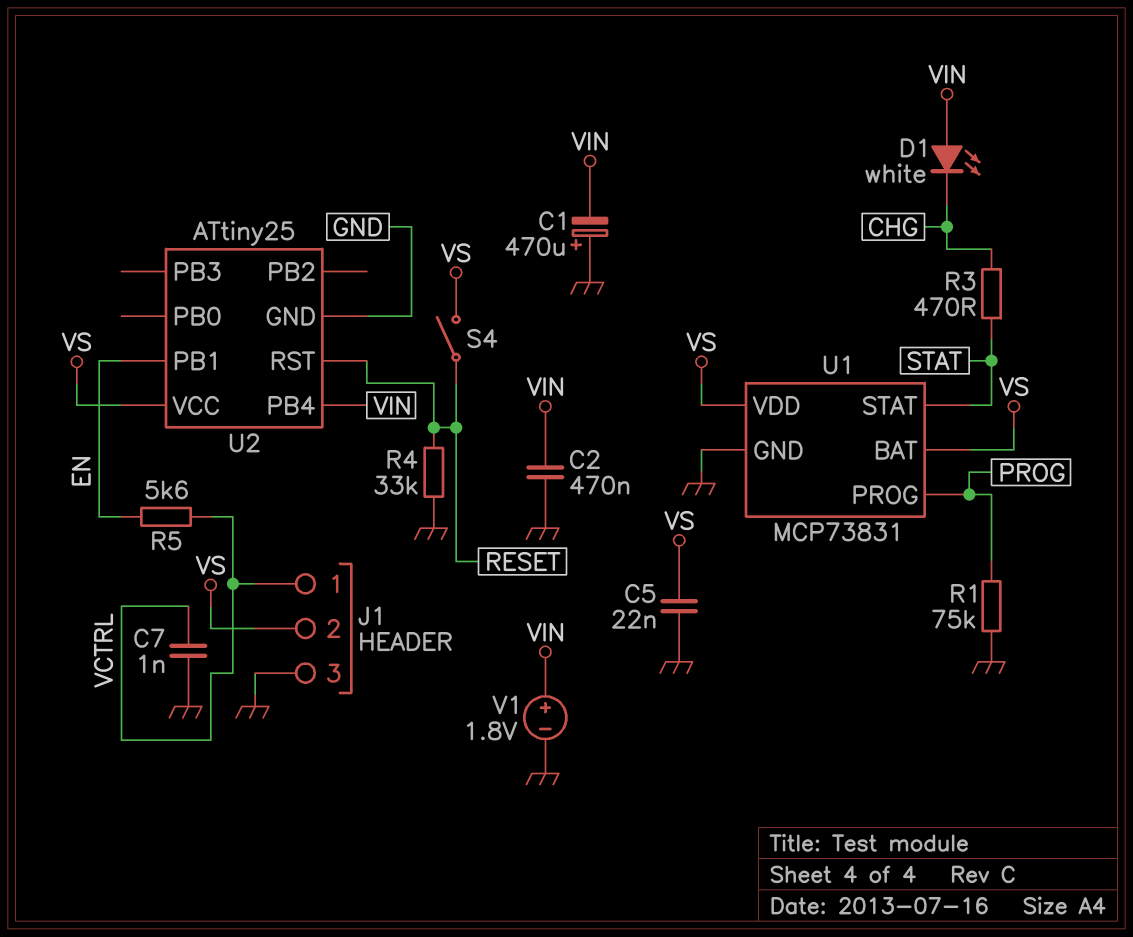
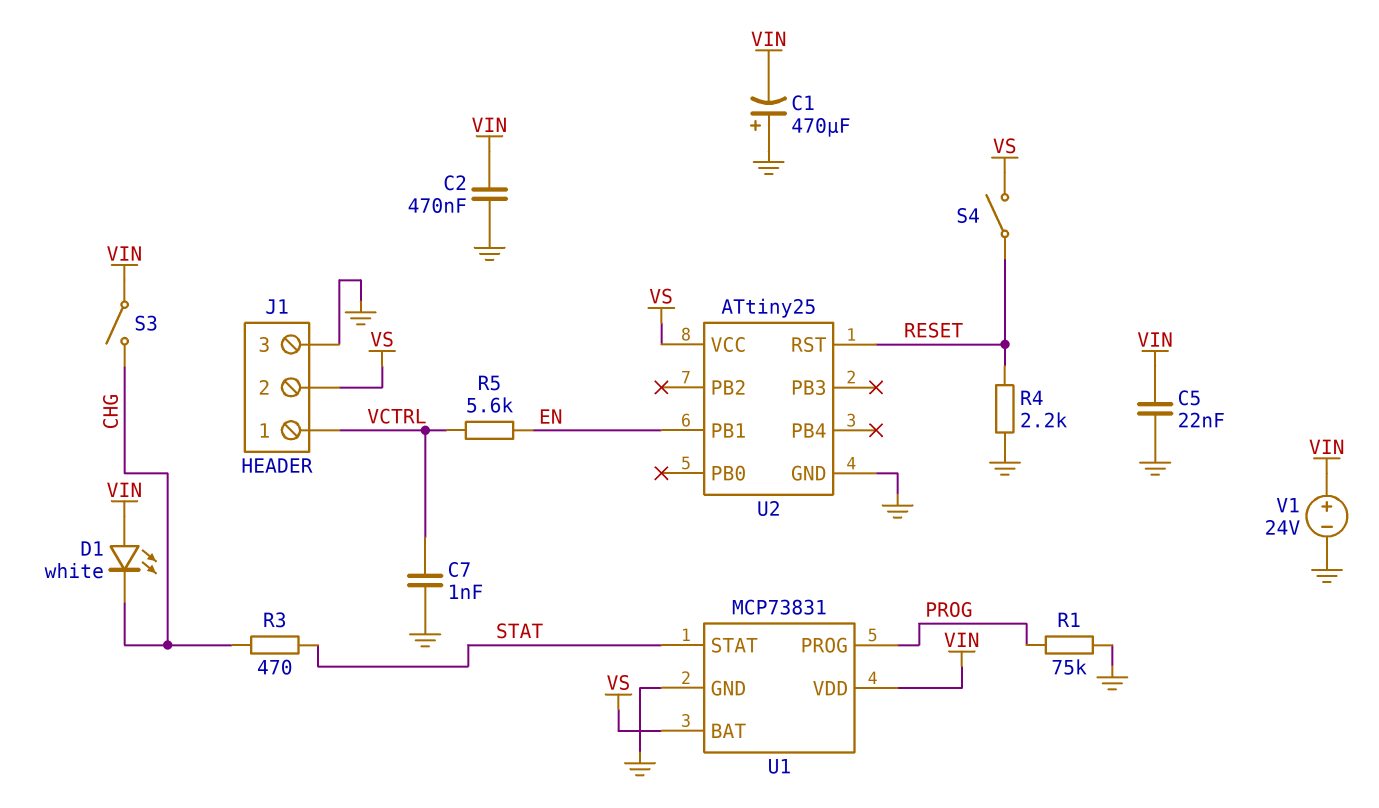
C5: 22nF (GND, VS) -> 22nF (GND, VIN)
R4: 33k (GND, RESET) -> 2.2k (GND, RESET)
S3: none -> switch (CHG, VIN)
U1 pin VDD: VS -> VIN
U2 pin PB4: VIN -> none
V1: 1.8V (plus VIN, minus GND) -> 24V (plus VIN, minus GND)

